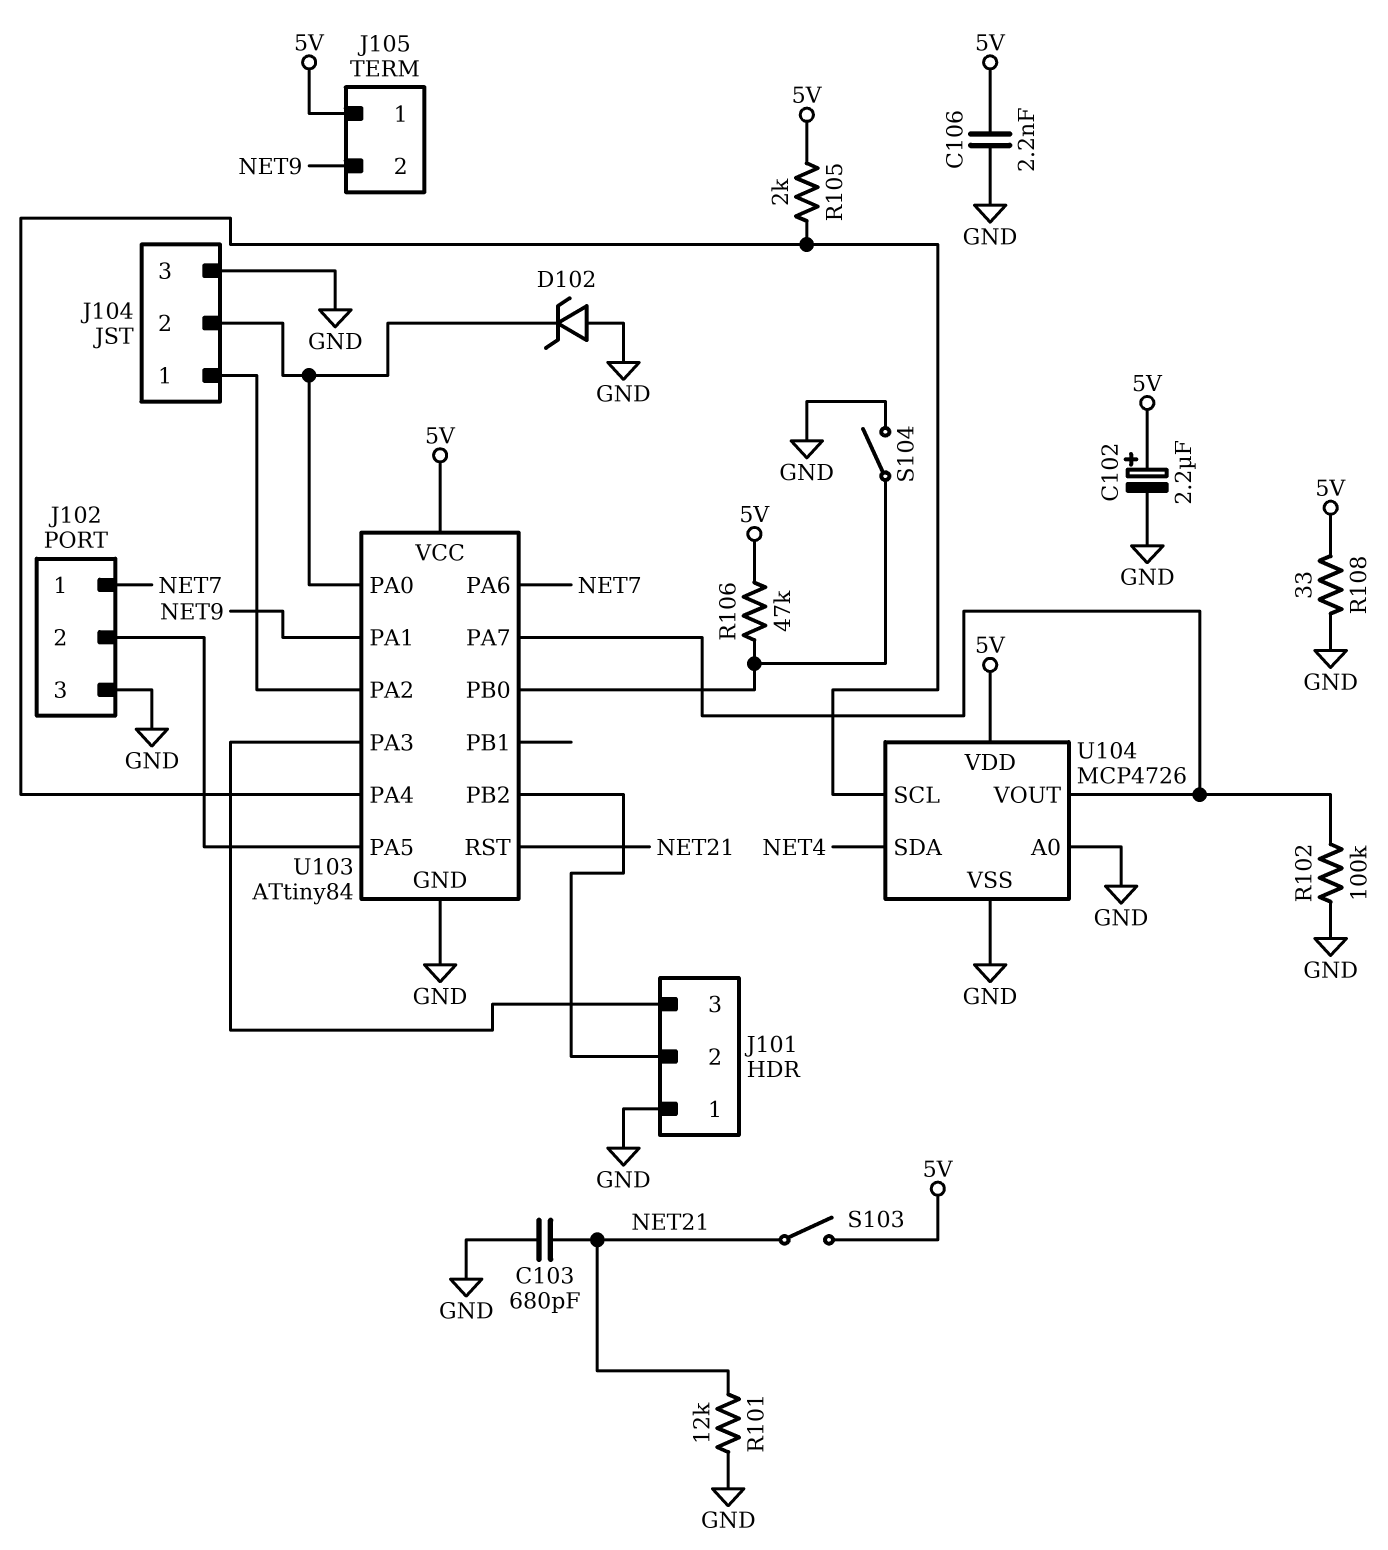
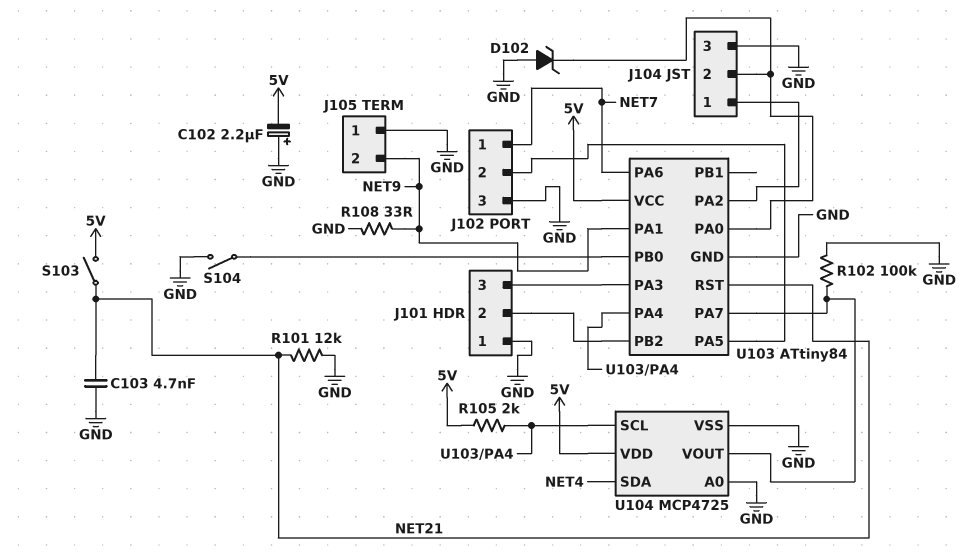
C102: 2.2uF (plus 5V, minus GND) -> 2.2uF (plus GND, minus 5V)
C103: 680pF (GND, NET21) -> 4.7nF (GND, NET21)
C106: 2.2nF (5V, GND) -> none
J105 pin 1: 5V -> GND
R106: 47k (5V, U103/PB0) -> none
R108: 33 (5V, GND) -> 33 (GND, NET9)
U104: MCP4726 -> MCP4725

